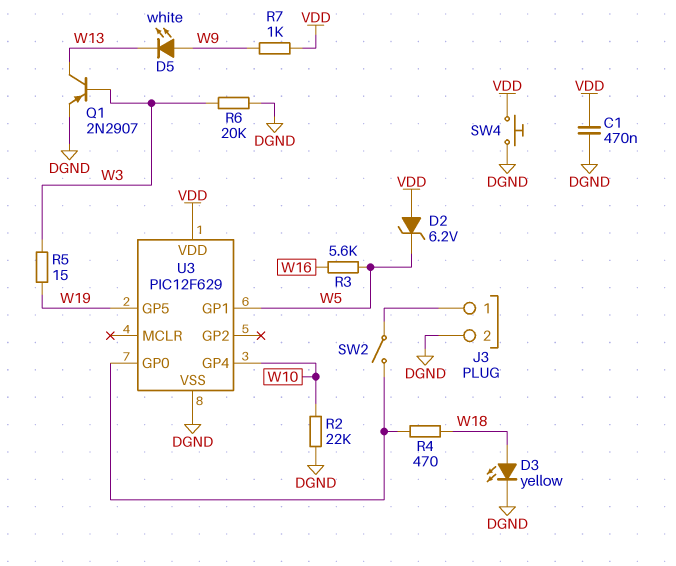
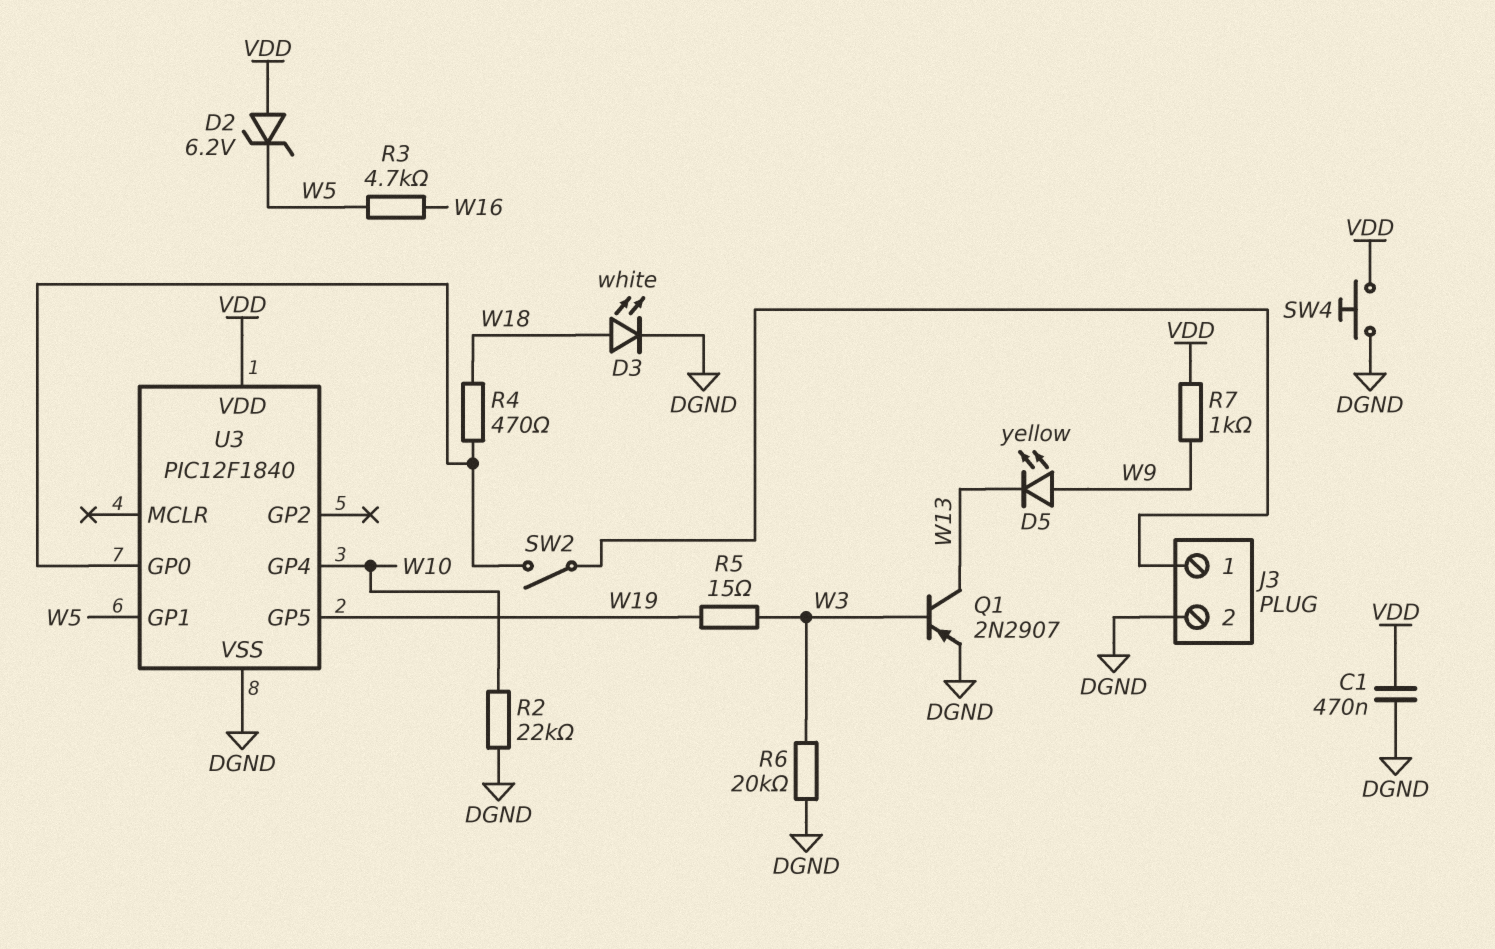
D3: LED yellow (A W18, K DGND) -> LED white (A W18, K DGND)
D5: LED white (A W9, K W13) -> LED yellow (A W9, K W13)
R3: 5.6k (W5, W16) -> 4.7k (W5, W16)
U3: PIC12F629 -> PIC12F1840

